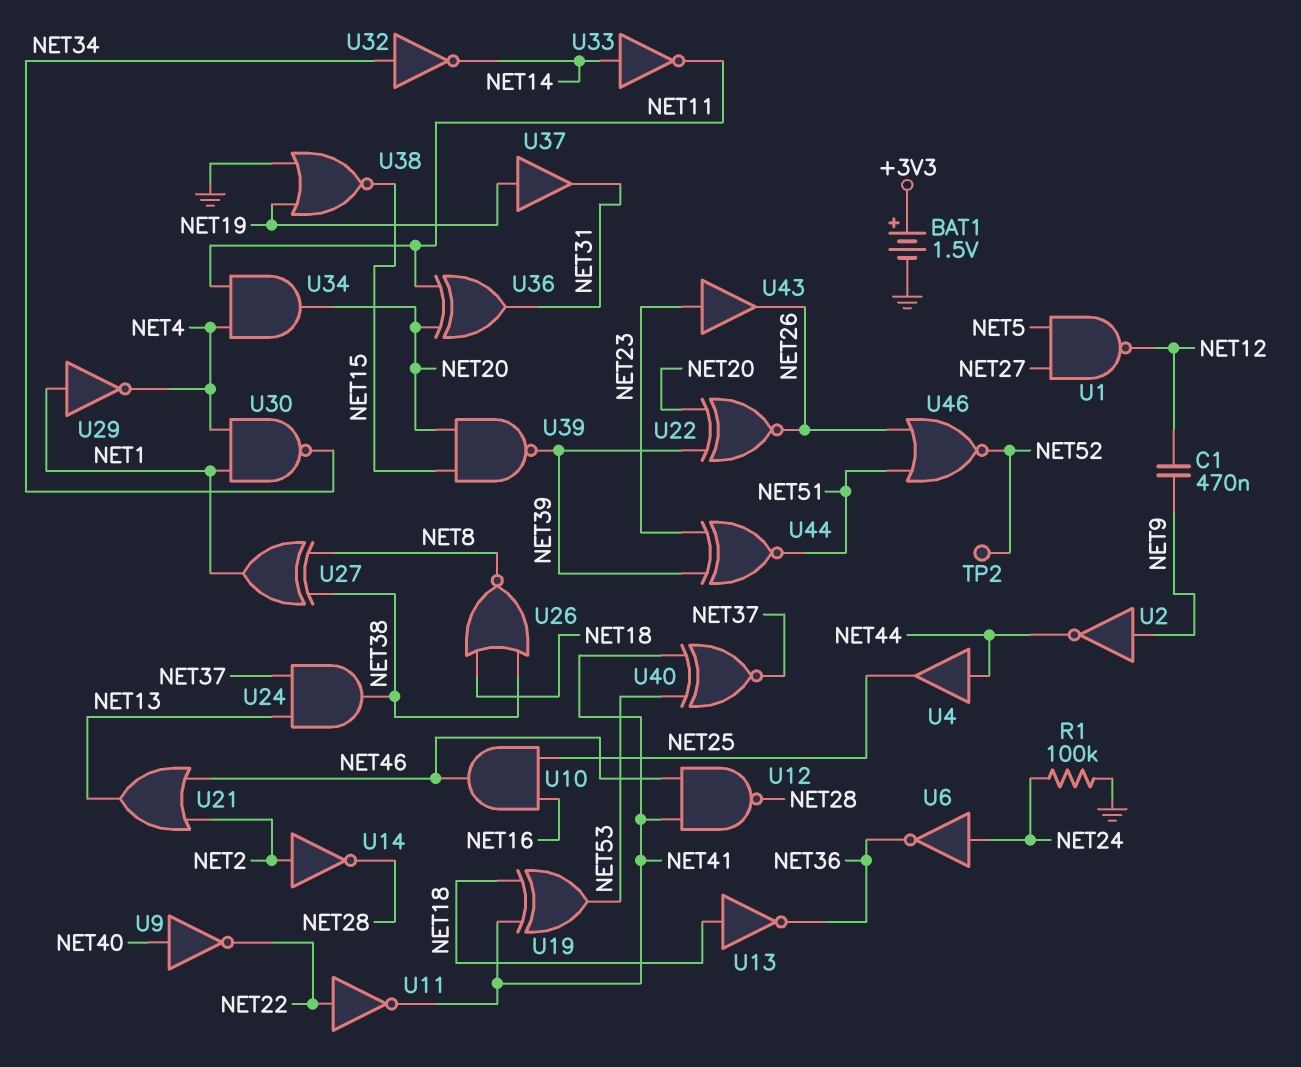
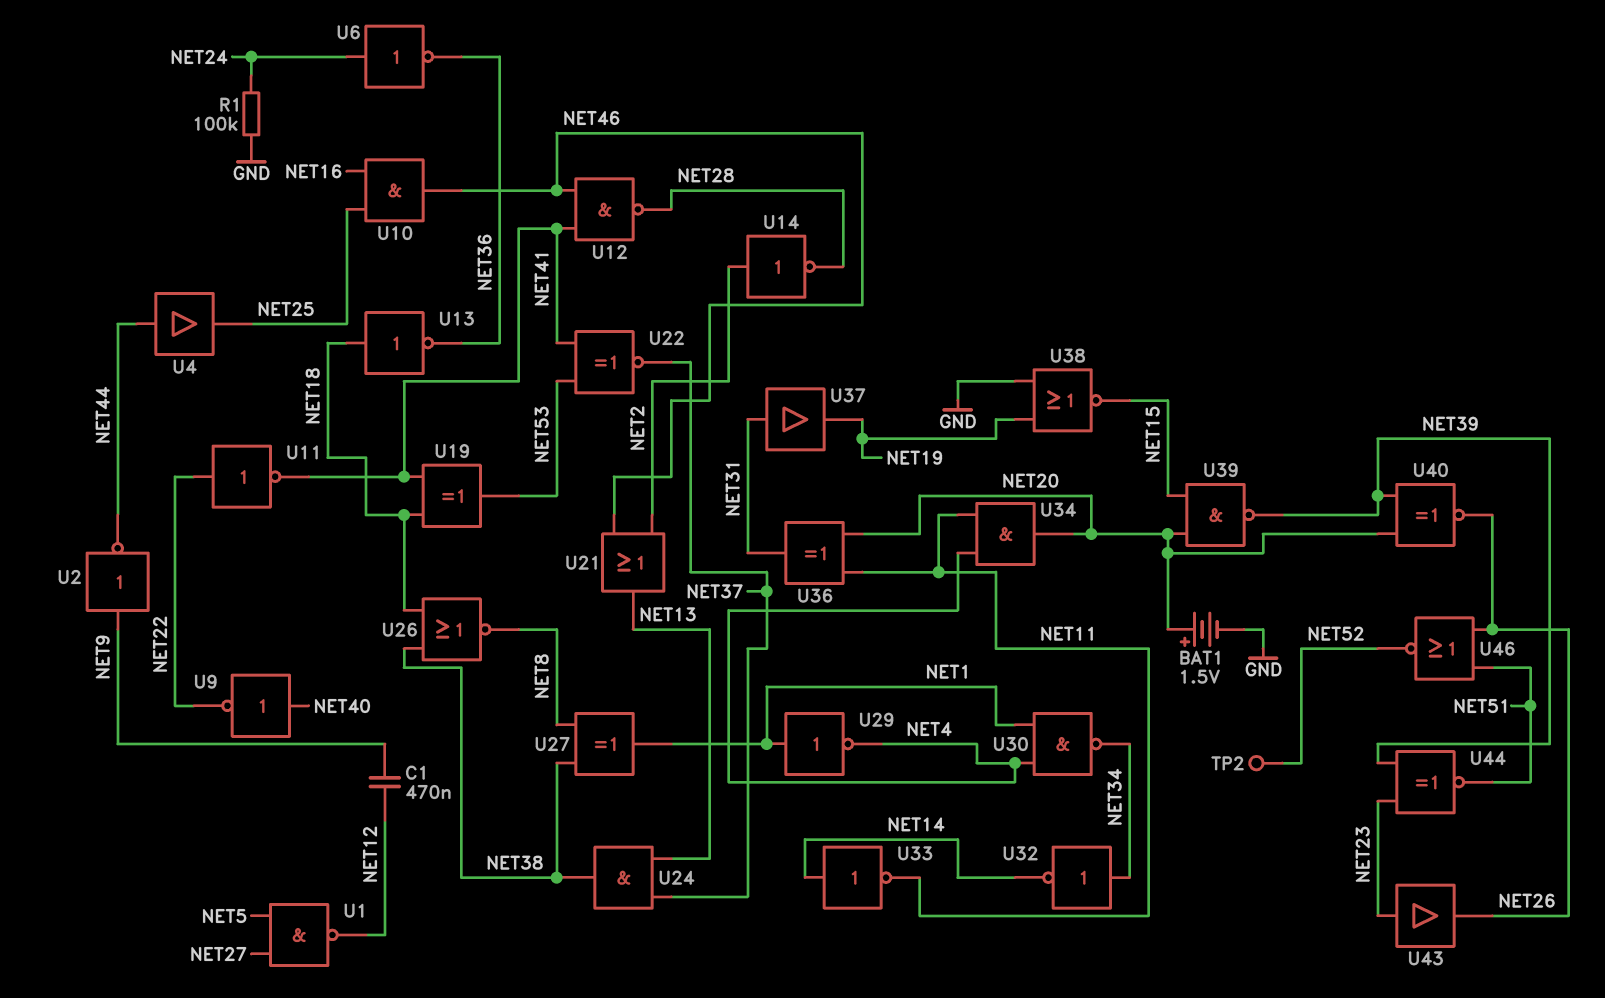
BAT1: 1.5V (plus +3V3, minus GND) -> 1.5V (plus NET20, minus GND)
U22: XNOR (in NET20, in NET39, out NET26) -> XNOR (in NET41, in NET53, out NET37)
U37: buffer (in NET19, out NET31) -> buffer (in NET31, out NET19)
U40: XNOR (in NET41, in NET53, out NET37) -> XNOR (in NET20, in NET39, out NET26)

